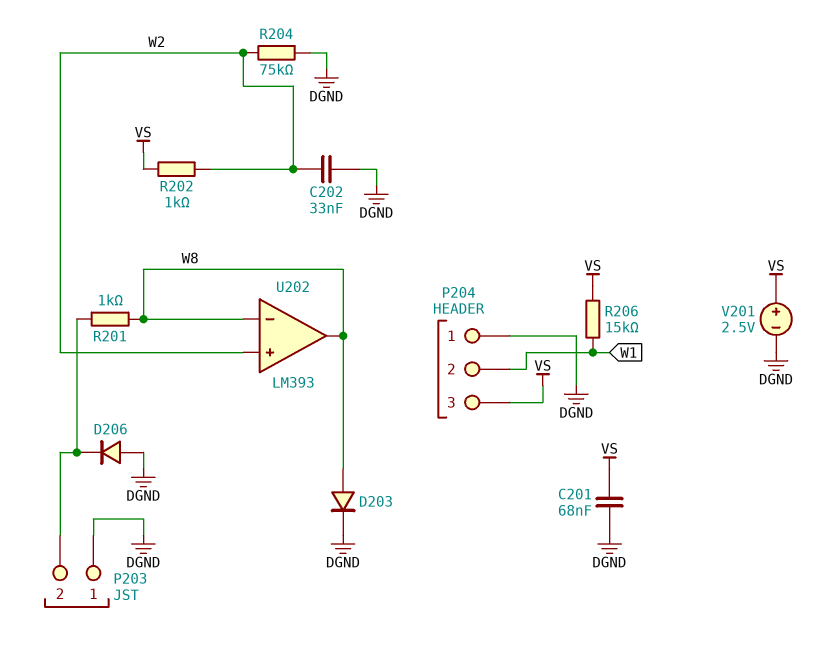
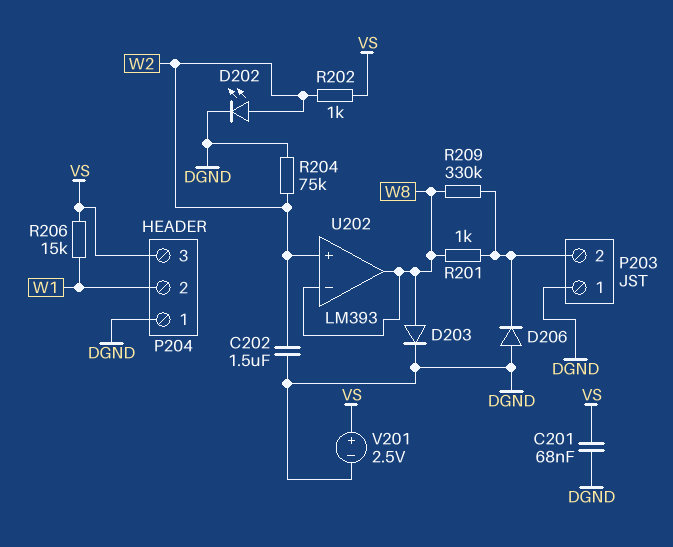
C202: 33nF (DGND, W2) -> 1.5uF (DGND, W2)
D202: none -> LED (A W2, K DGND)
R209: none -> 330k (P203/2, W8)

